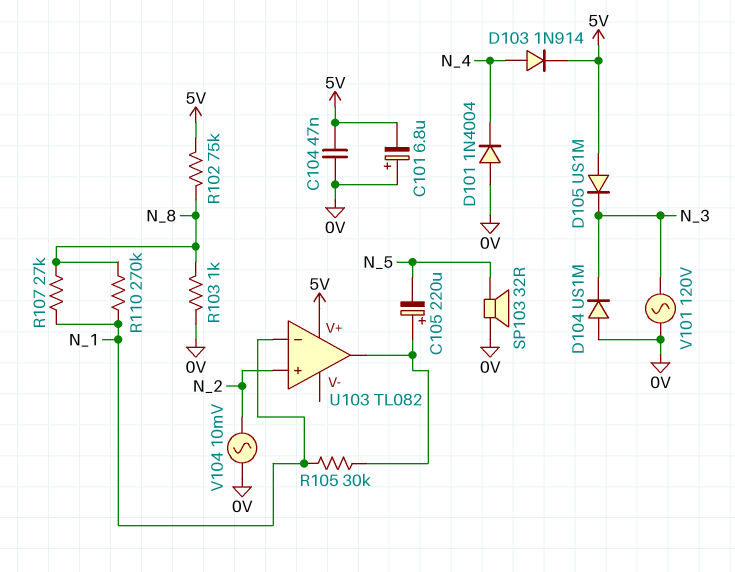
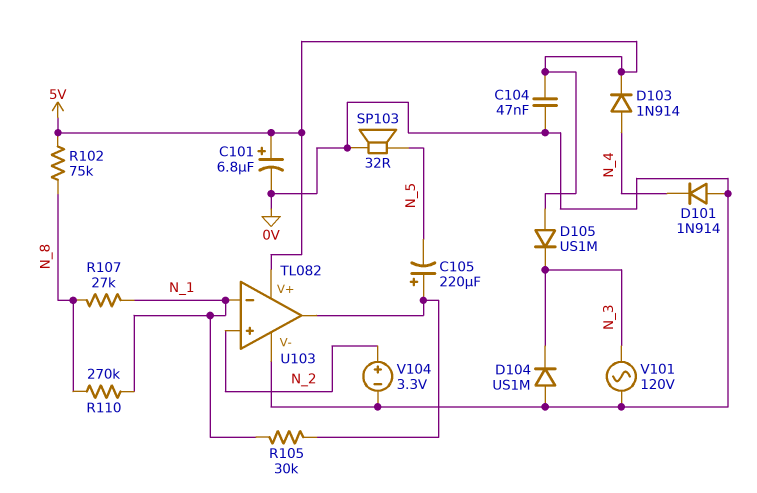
C101: 6.8uF (plus 0V, minus 5V) -> 6.8uF (plus 5V, minus 0V)
D101: diode 1N4004 (A 0V, K N_4) -> diode 1N914 (A 0V, K N_4)
R103: 1k (0V, N_8) -> none
U103 pin V-: none -> 0V
V104: AC 10mV (0V, N_2) -> 3.3V (plus N_2, minus 0V)

